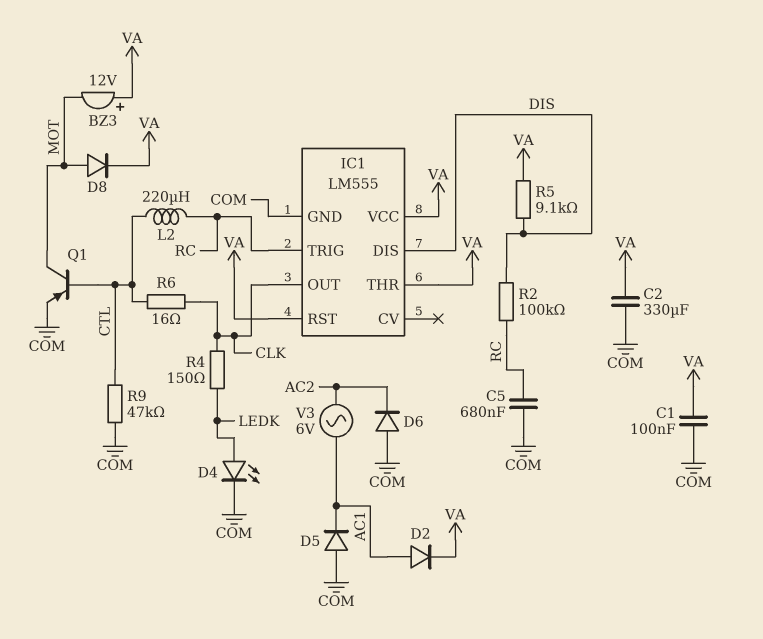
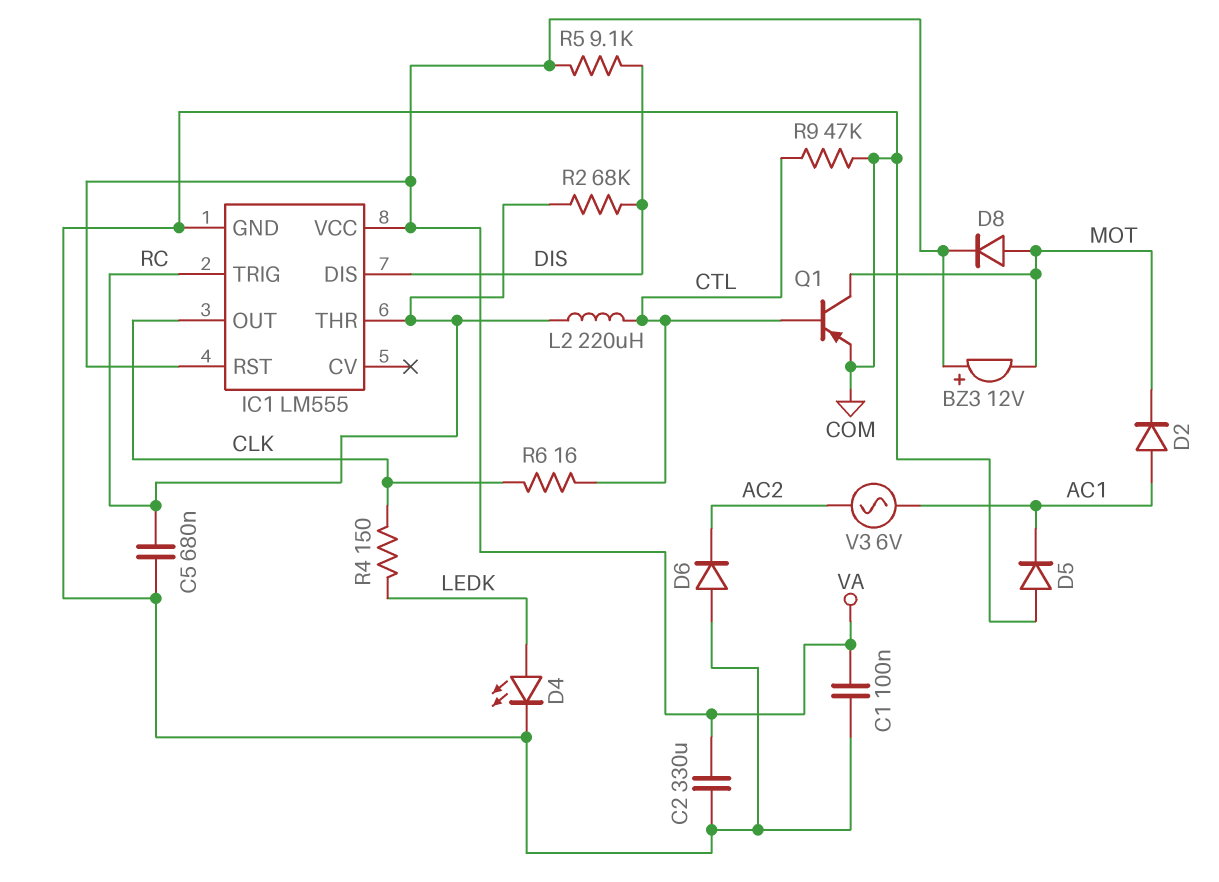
D2: diode (A AC1, K VA) -> diode (A AC1, K MOT)
IC1 pin THR: VA -> RC
R2: 100k (DIS, RC) -> 68k (DIS, RC)

